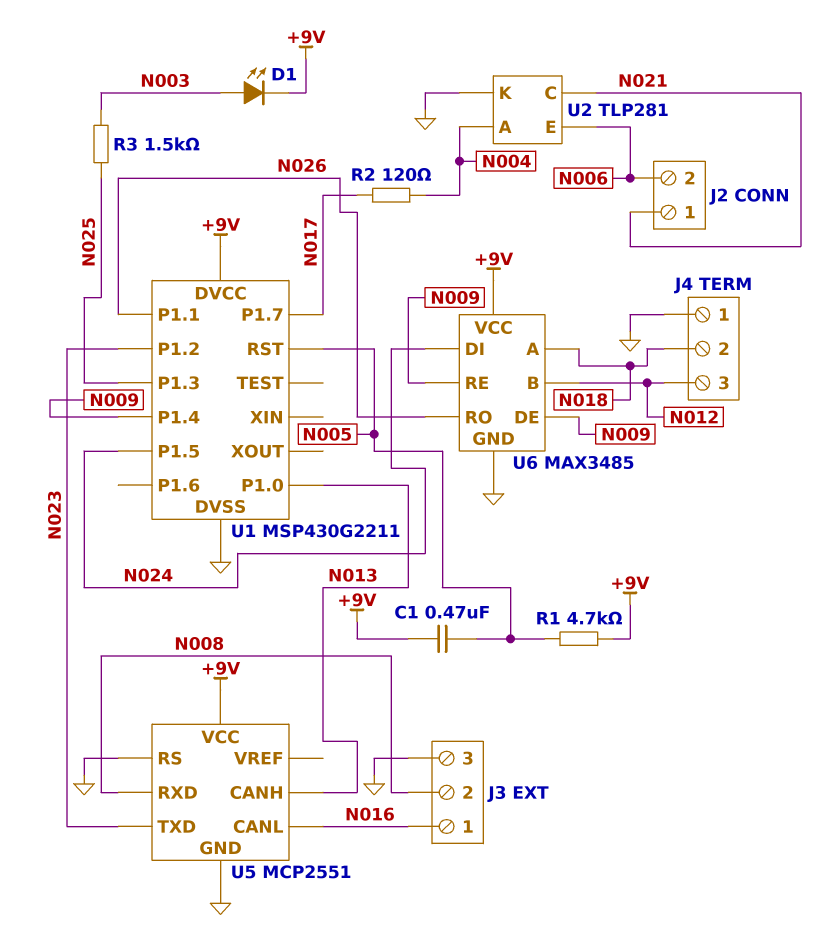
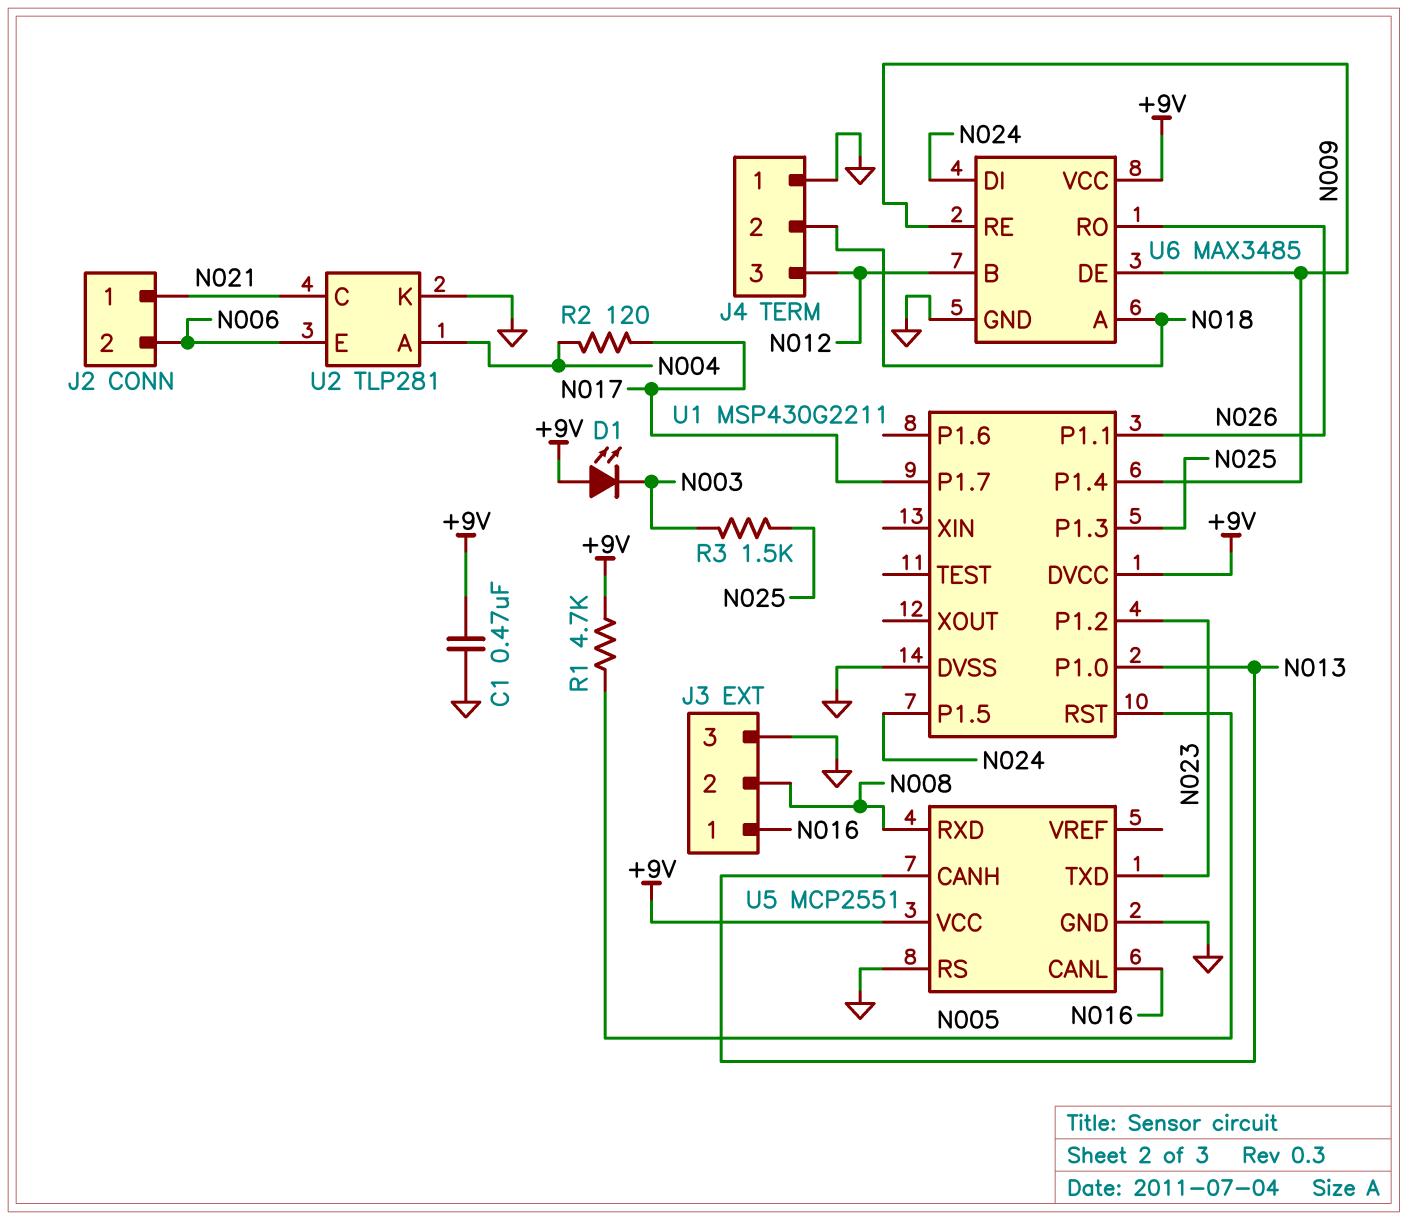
C1: 470nF (+9V, N005) -> 470nF (+9V, GND)
D1: LED (A N003, K +9V) -> LED (A +9V, K N003)

